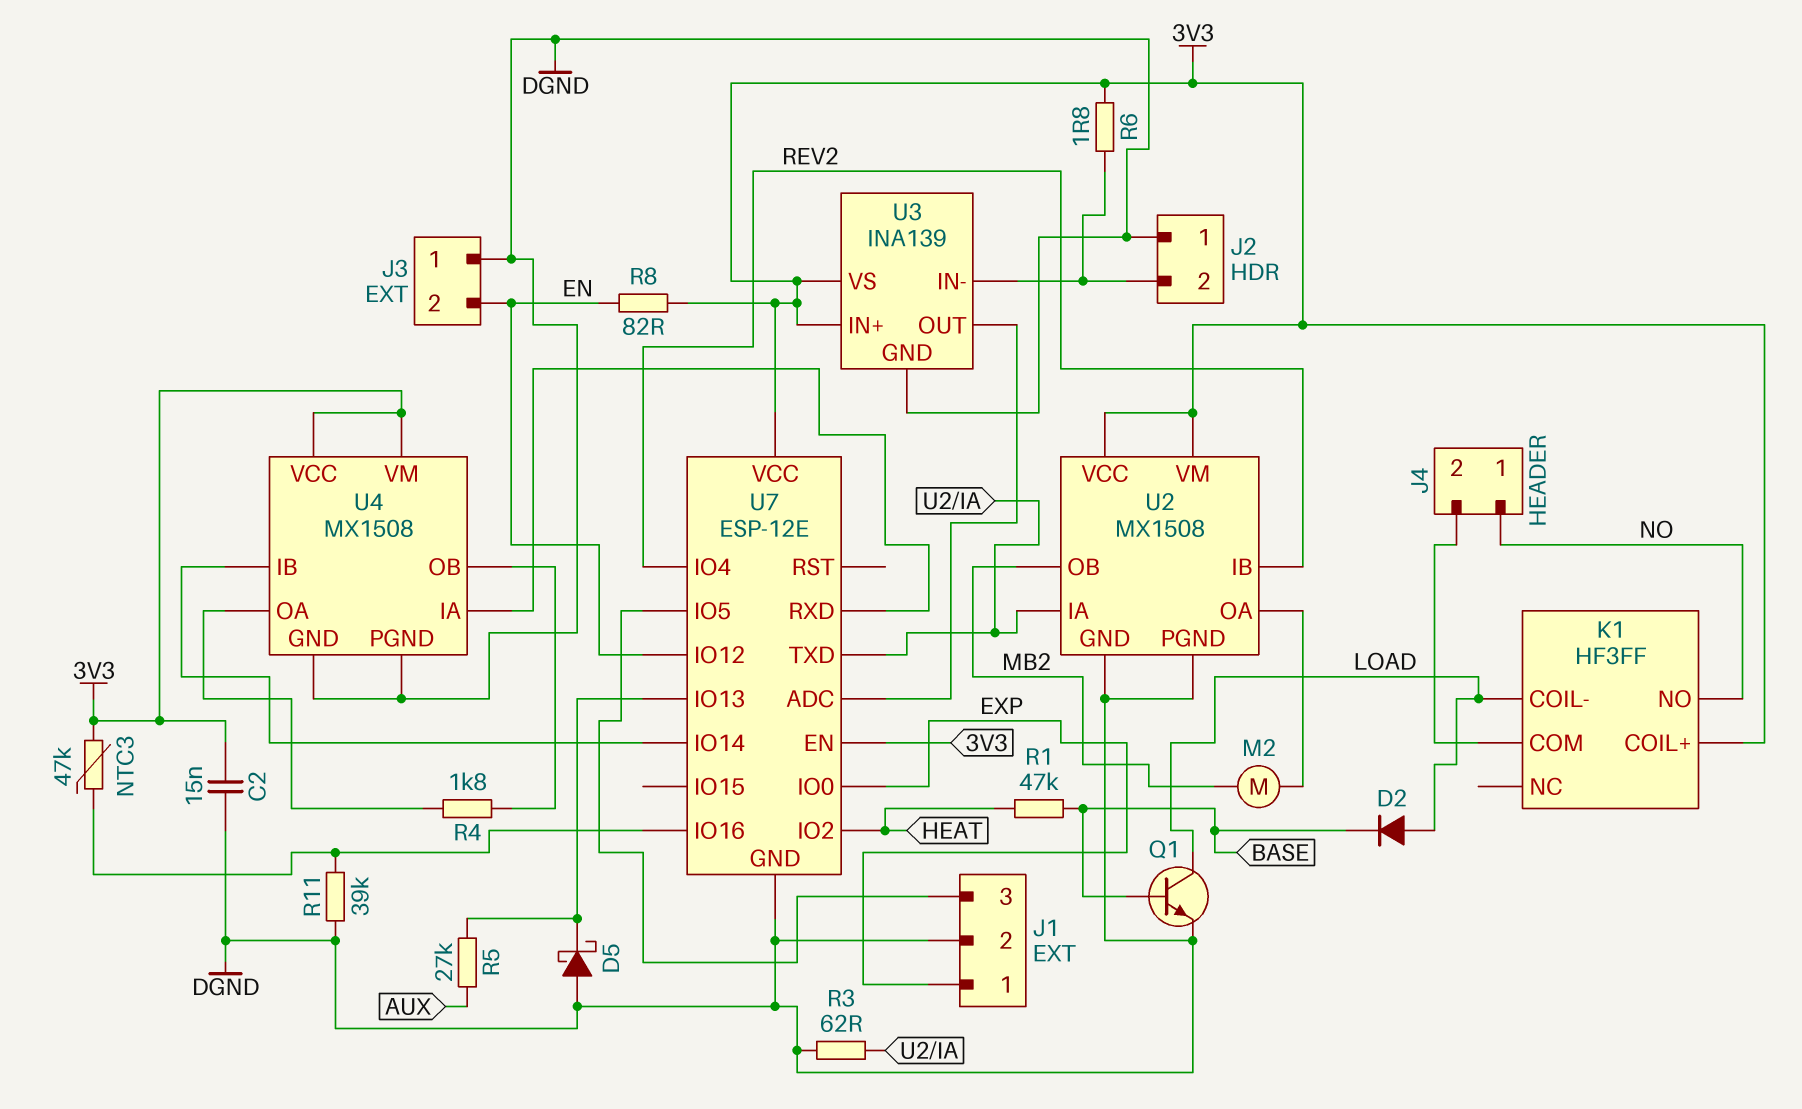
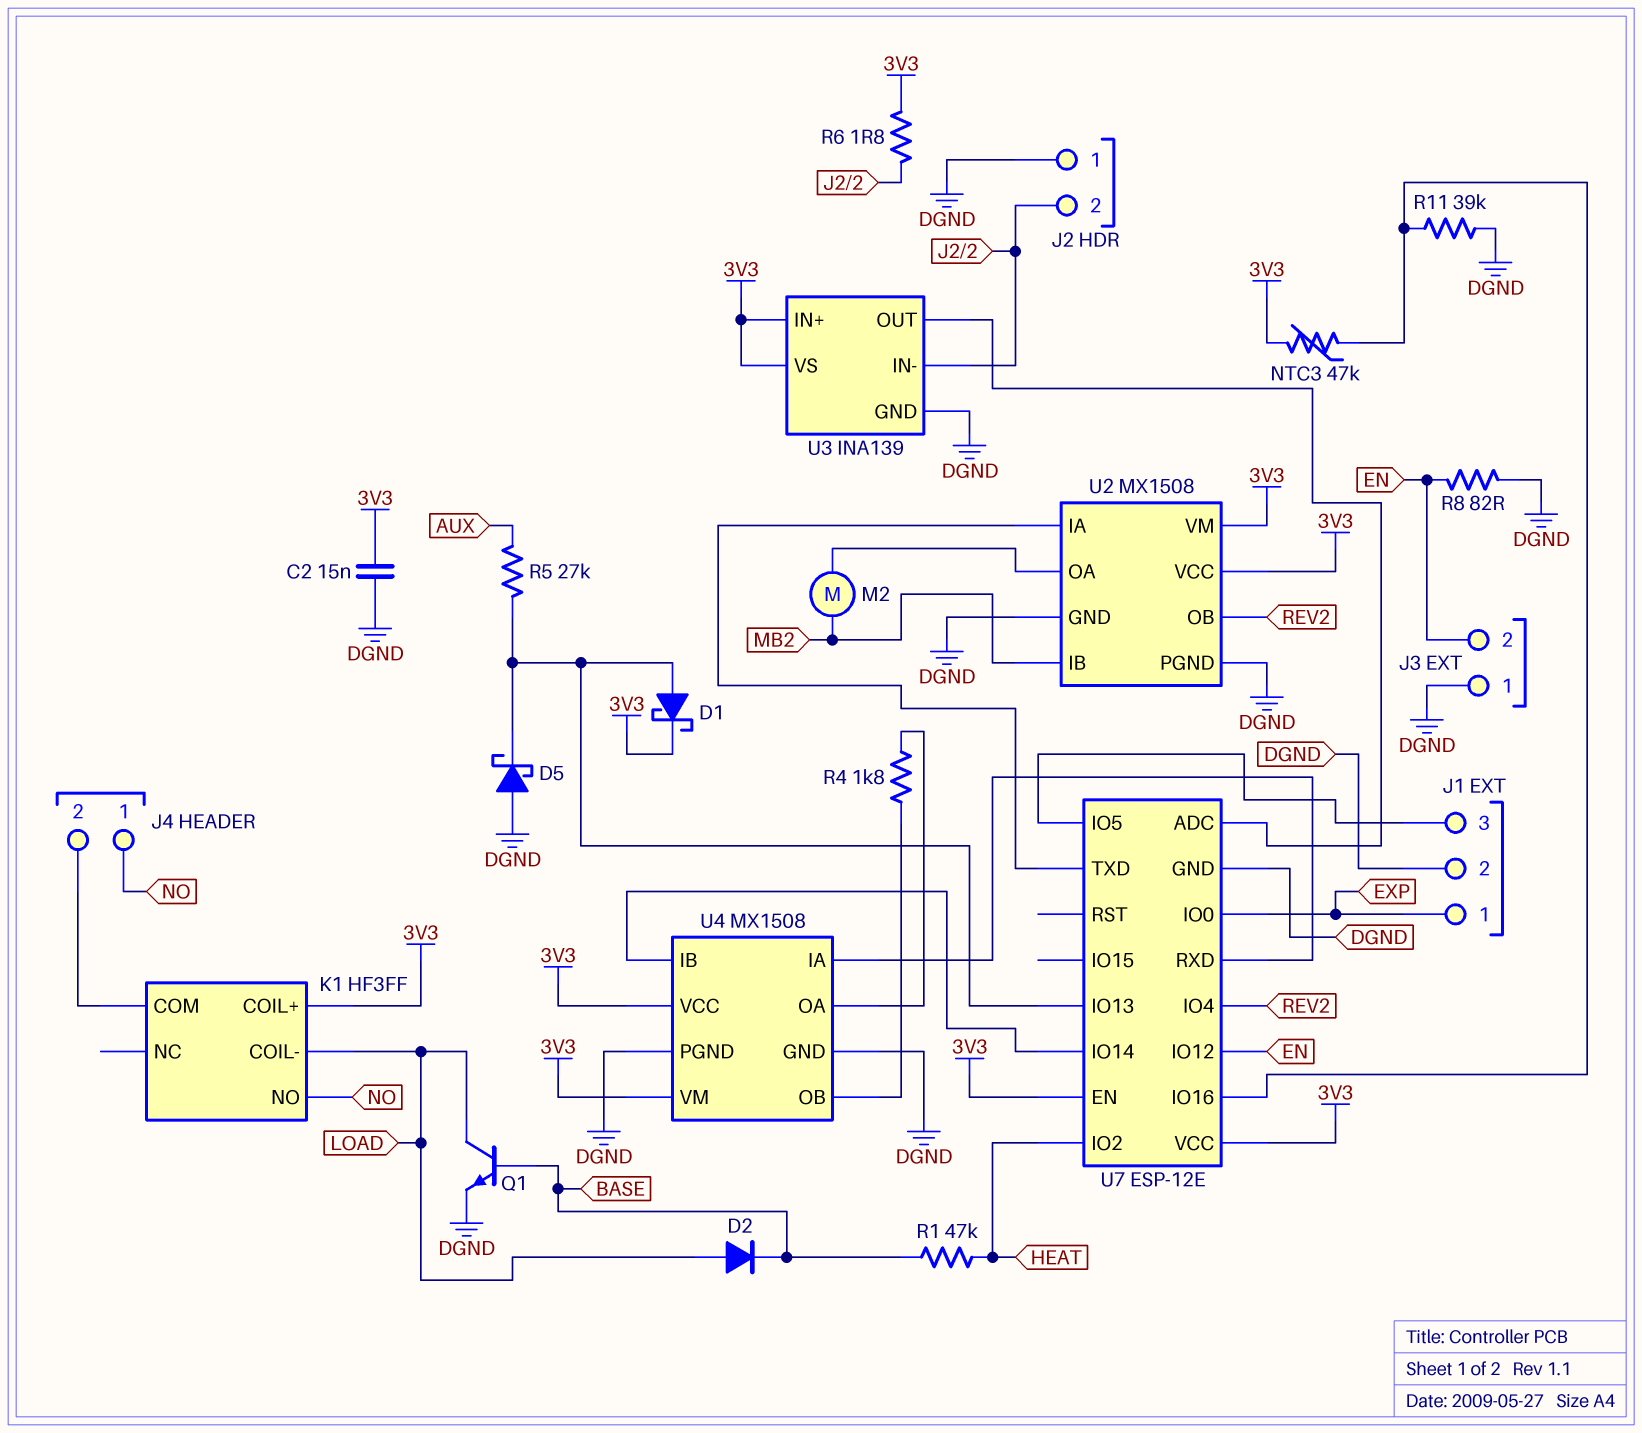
D1: none -> schottky (A U7/IO13, K 3V3)
R3: 62 (DGND, U2/IA) -> none
R8: 82 (3V3, EN) -> 82 (DGND, EN)
U2 pin IB: REV2 -> MB2
U2 pin OB: MB2 -> REV2

